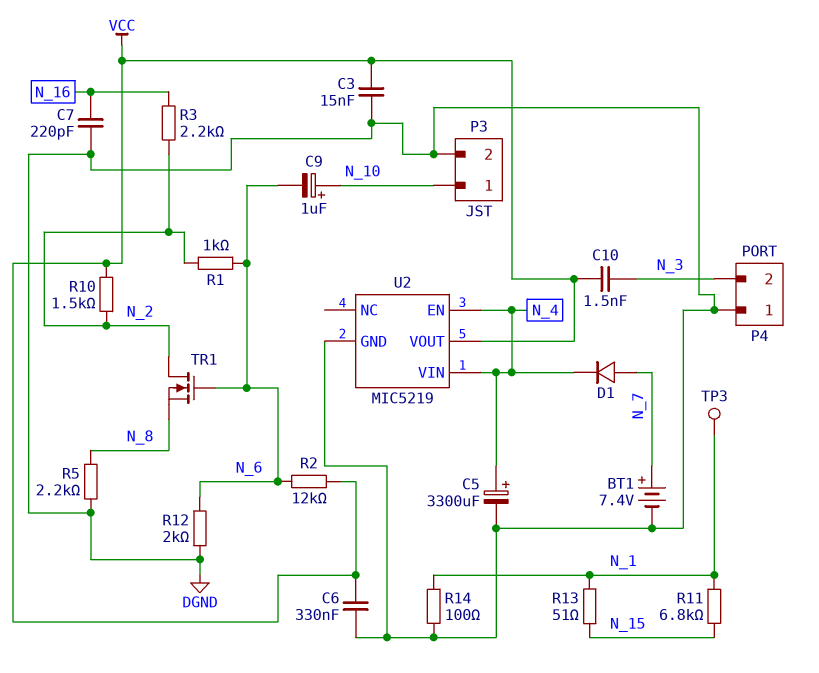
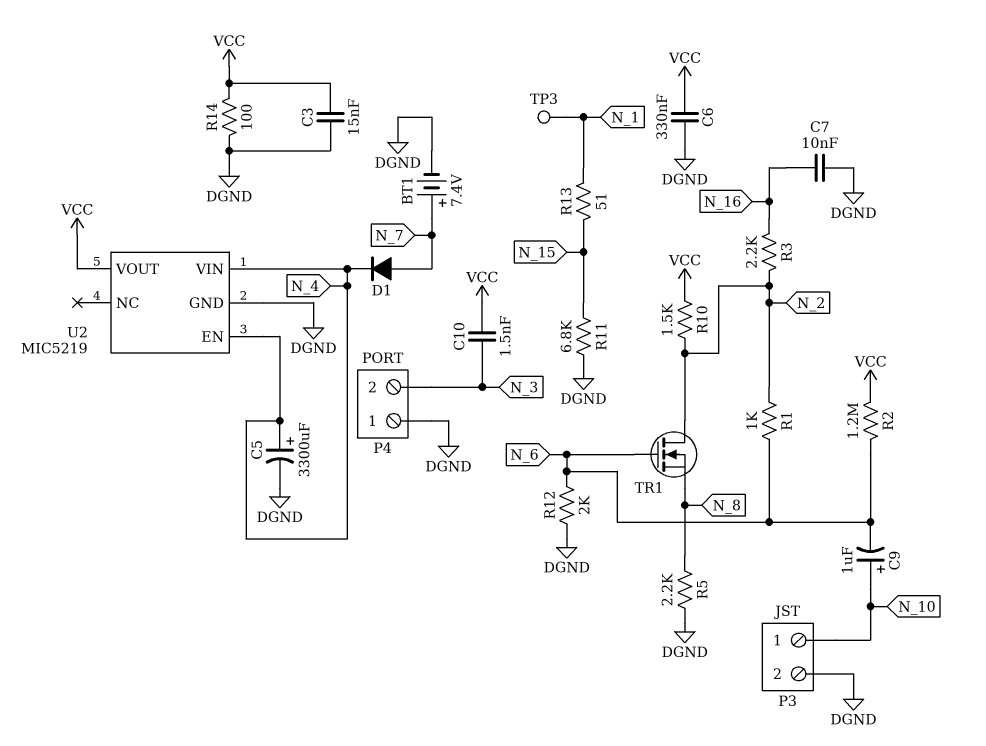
C7: 220pF (DGND, N_16) -> 10nF (DGND, N_16)
R2: 12k (N_6, VCC) -> 1.2M (N_6, VCC)
R11: 6.8k (N_1, N_15) -> 6.8k (DGND, N_15)
R14: 100 (DGND, N_1) -> 100 (DGND, VCC)

